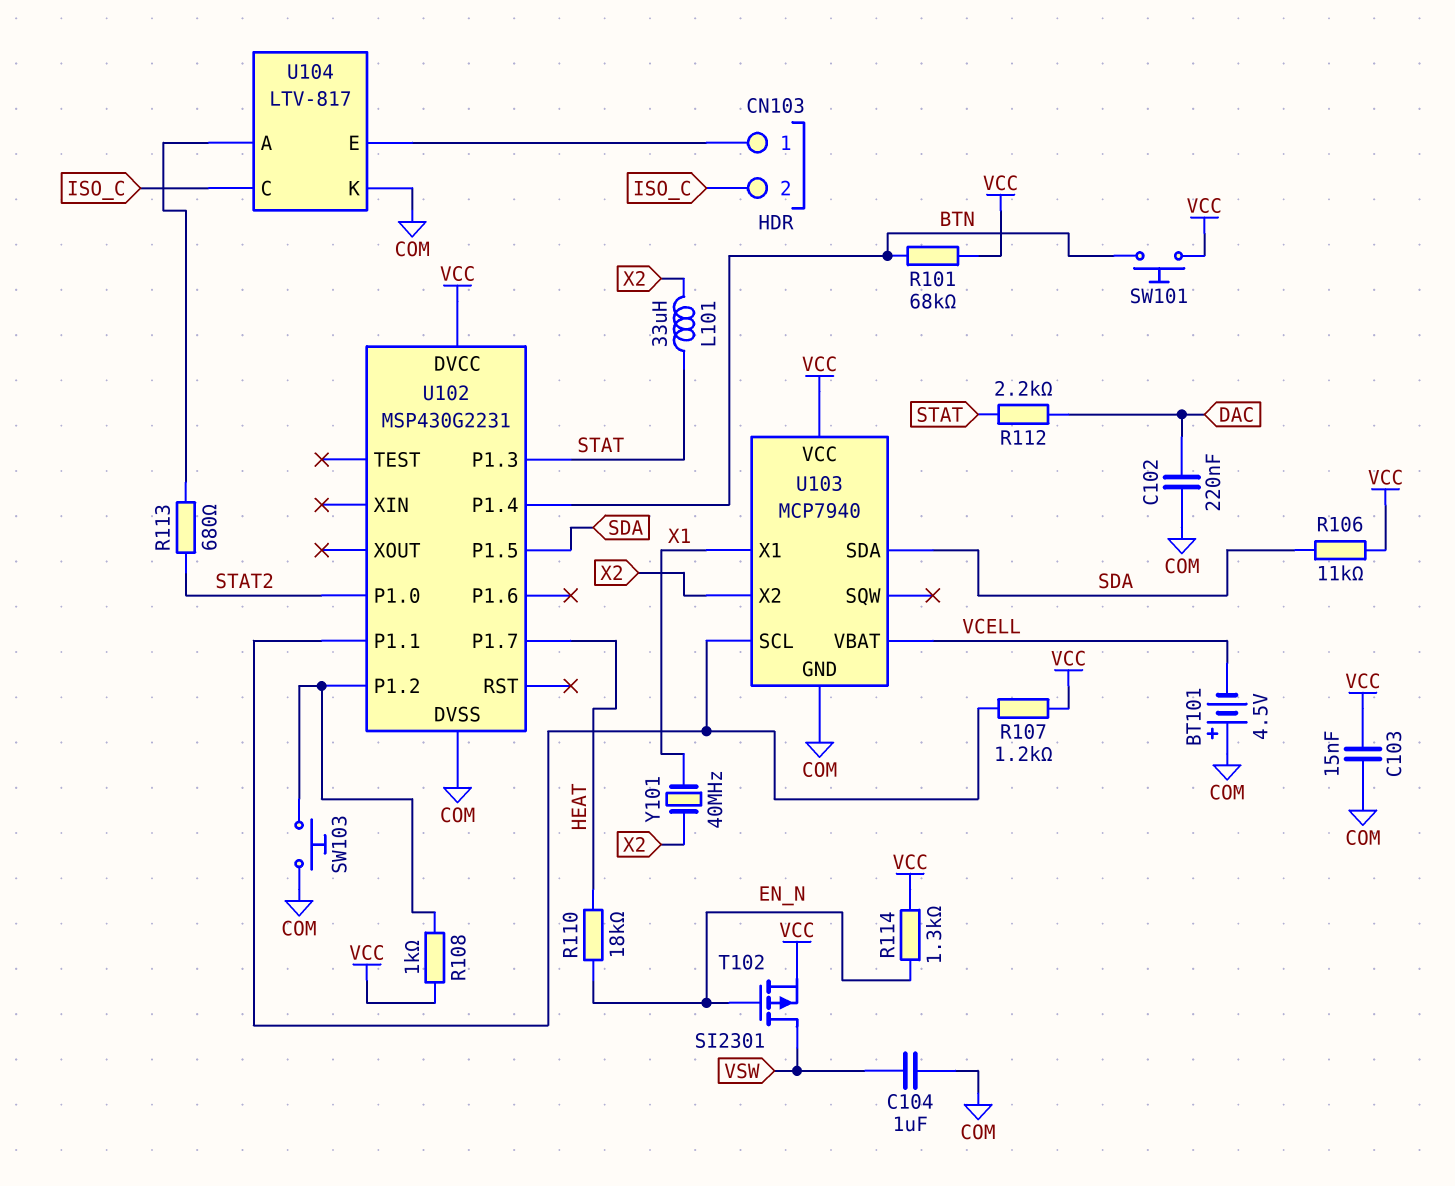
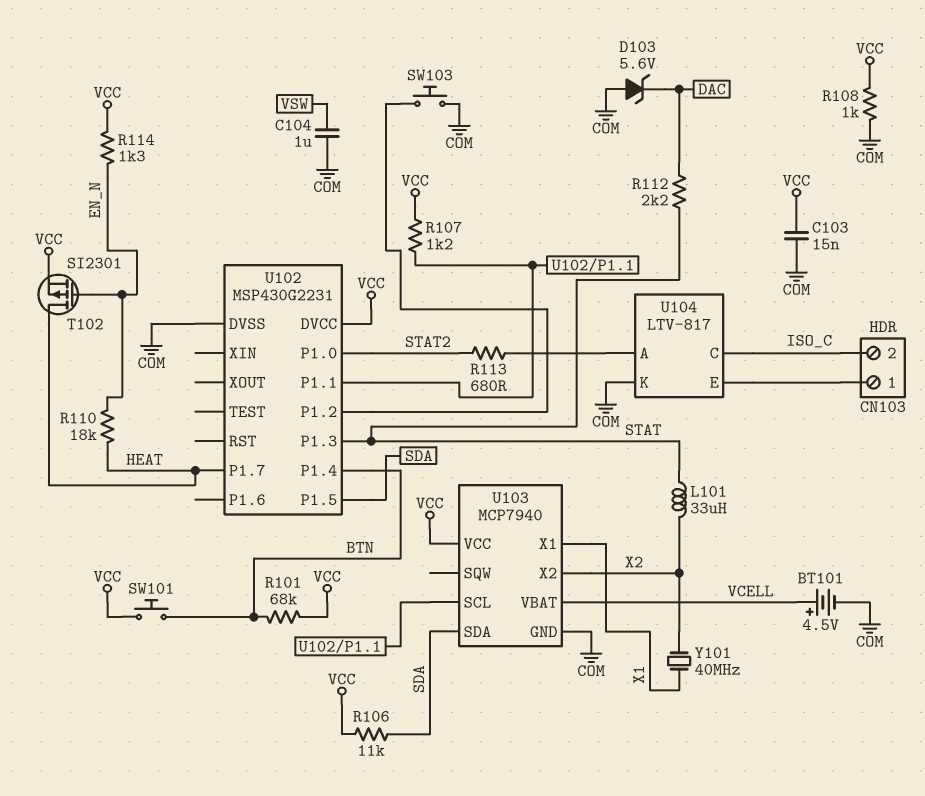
BT101: 4.5V (plus COM, minus VCELL) -> 4.5V (plus VCELL, minus COM)
C102: 220nF (COM, DAC) -> none
D103: none -> zener 5.6V (A COM, K DAC)
R108: 1k (U102/P1.2, VCC) -> 1k (COM, VCC)
T102: PMOS SI2301 (G EN_N, D VSW, S VCC) -> PMOS SI2301 (G EN_N, D HEAT, S VCC)

